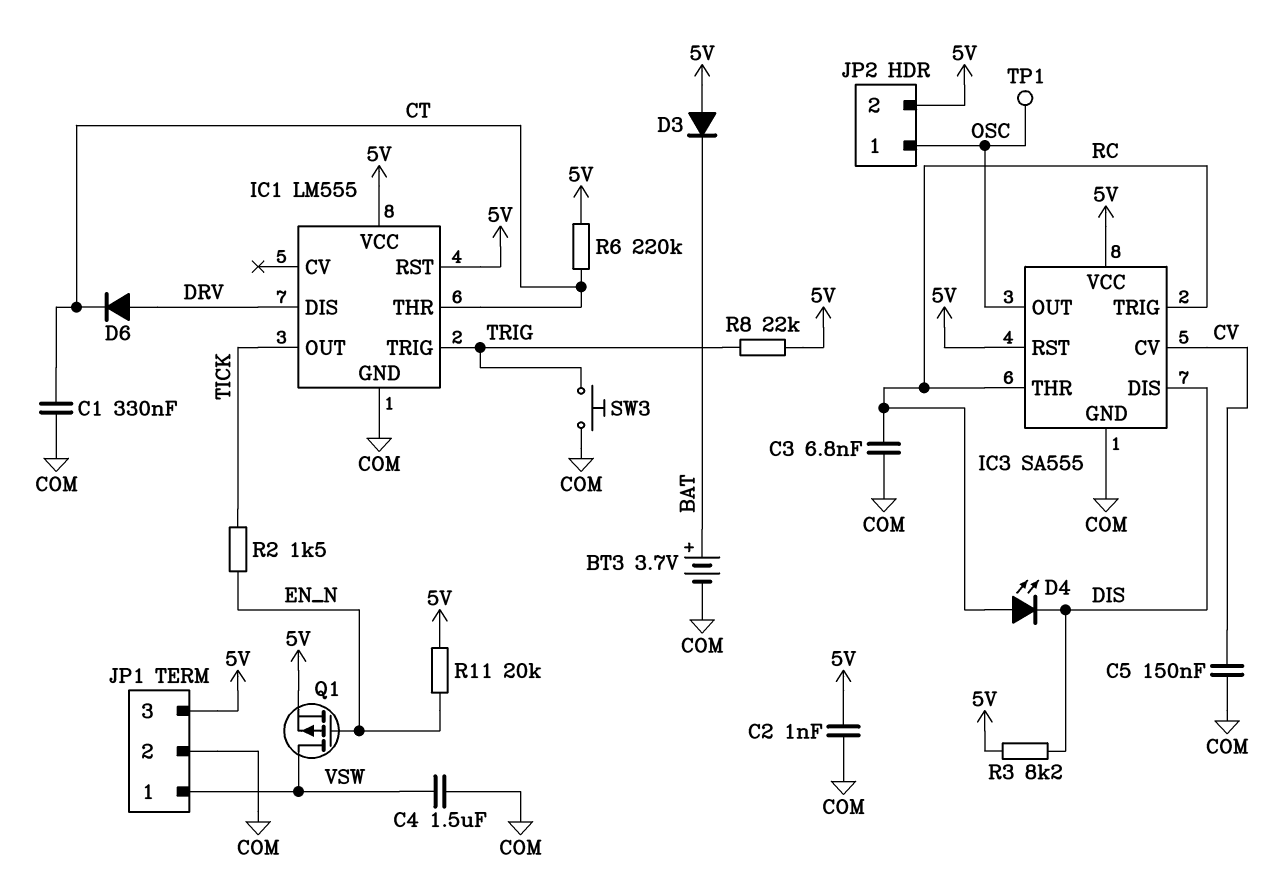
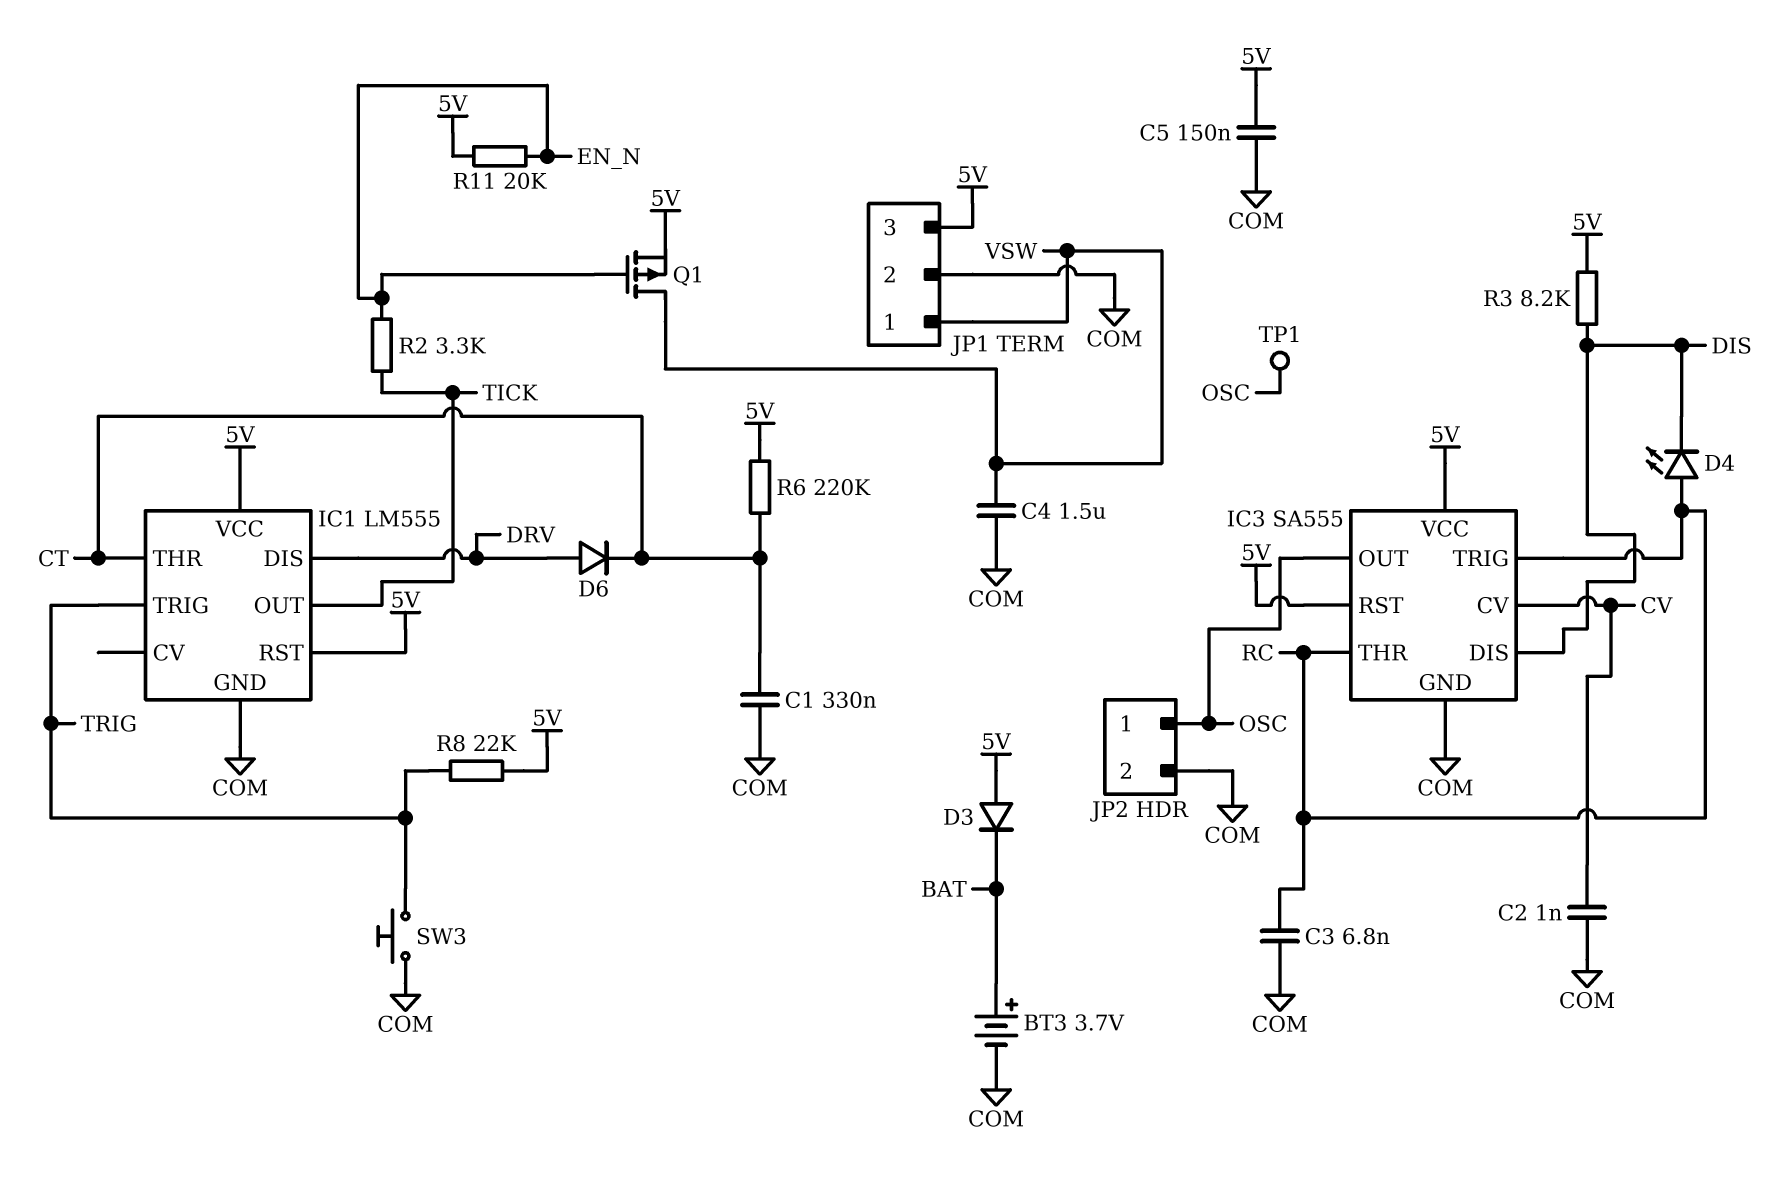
C2: 1nF (5V, COM) -> 1nF (COM, CV)
C5: 150nF (COM, CV) -> 150nF (5V, COM)
JP2 pin 2: 5V -> COM
R2: 1.5k (EN_N, TICK) -> 3.3k (EN_N, TICK)

